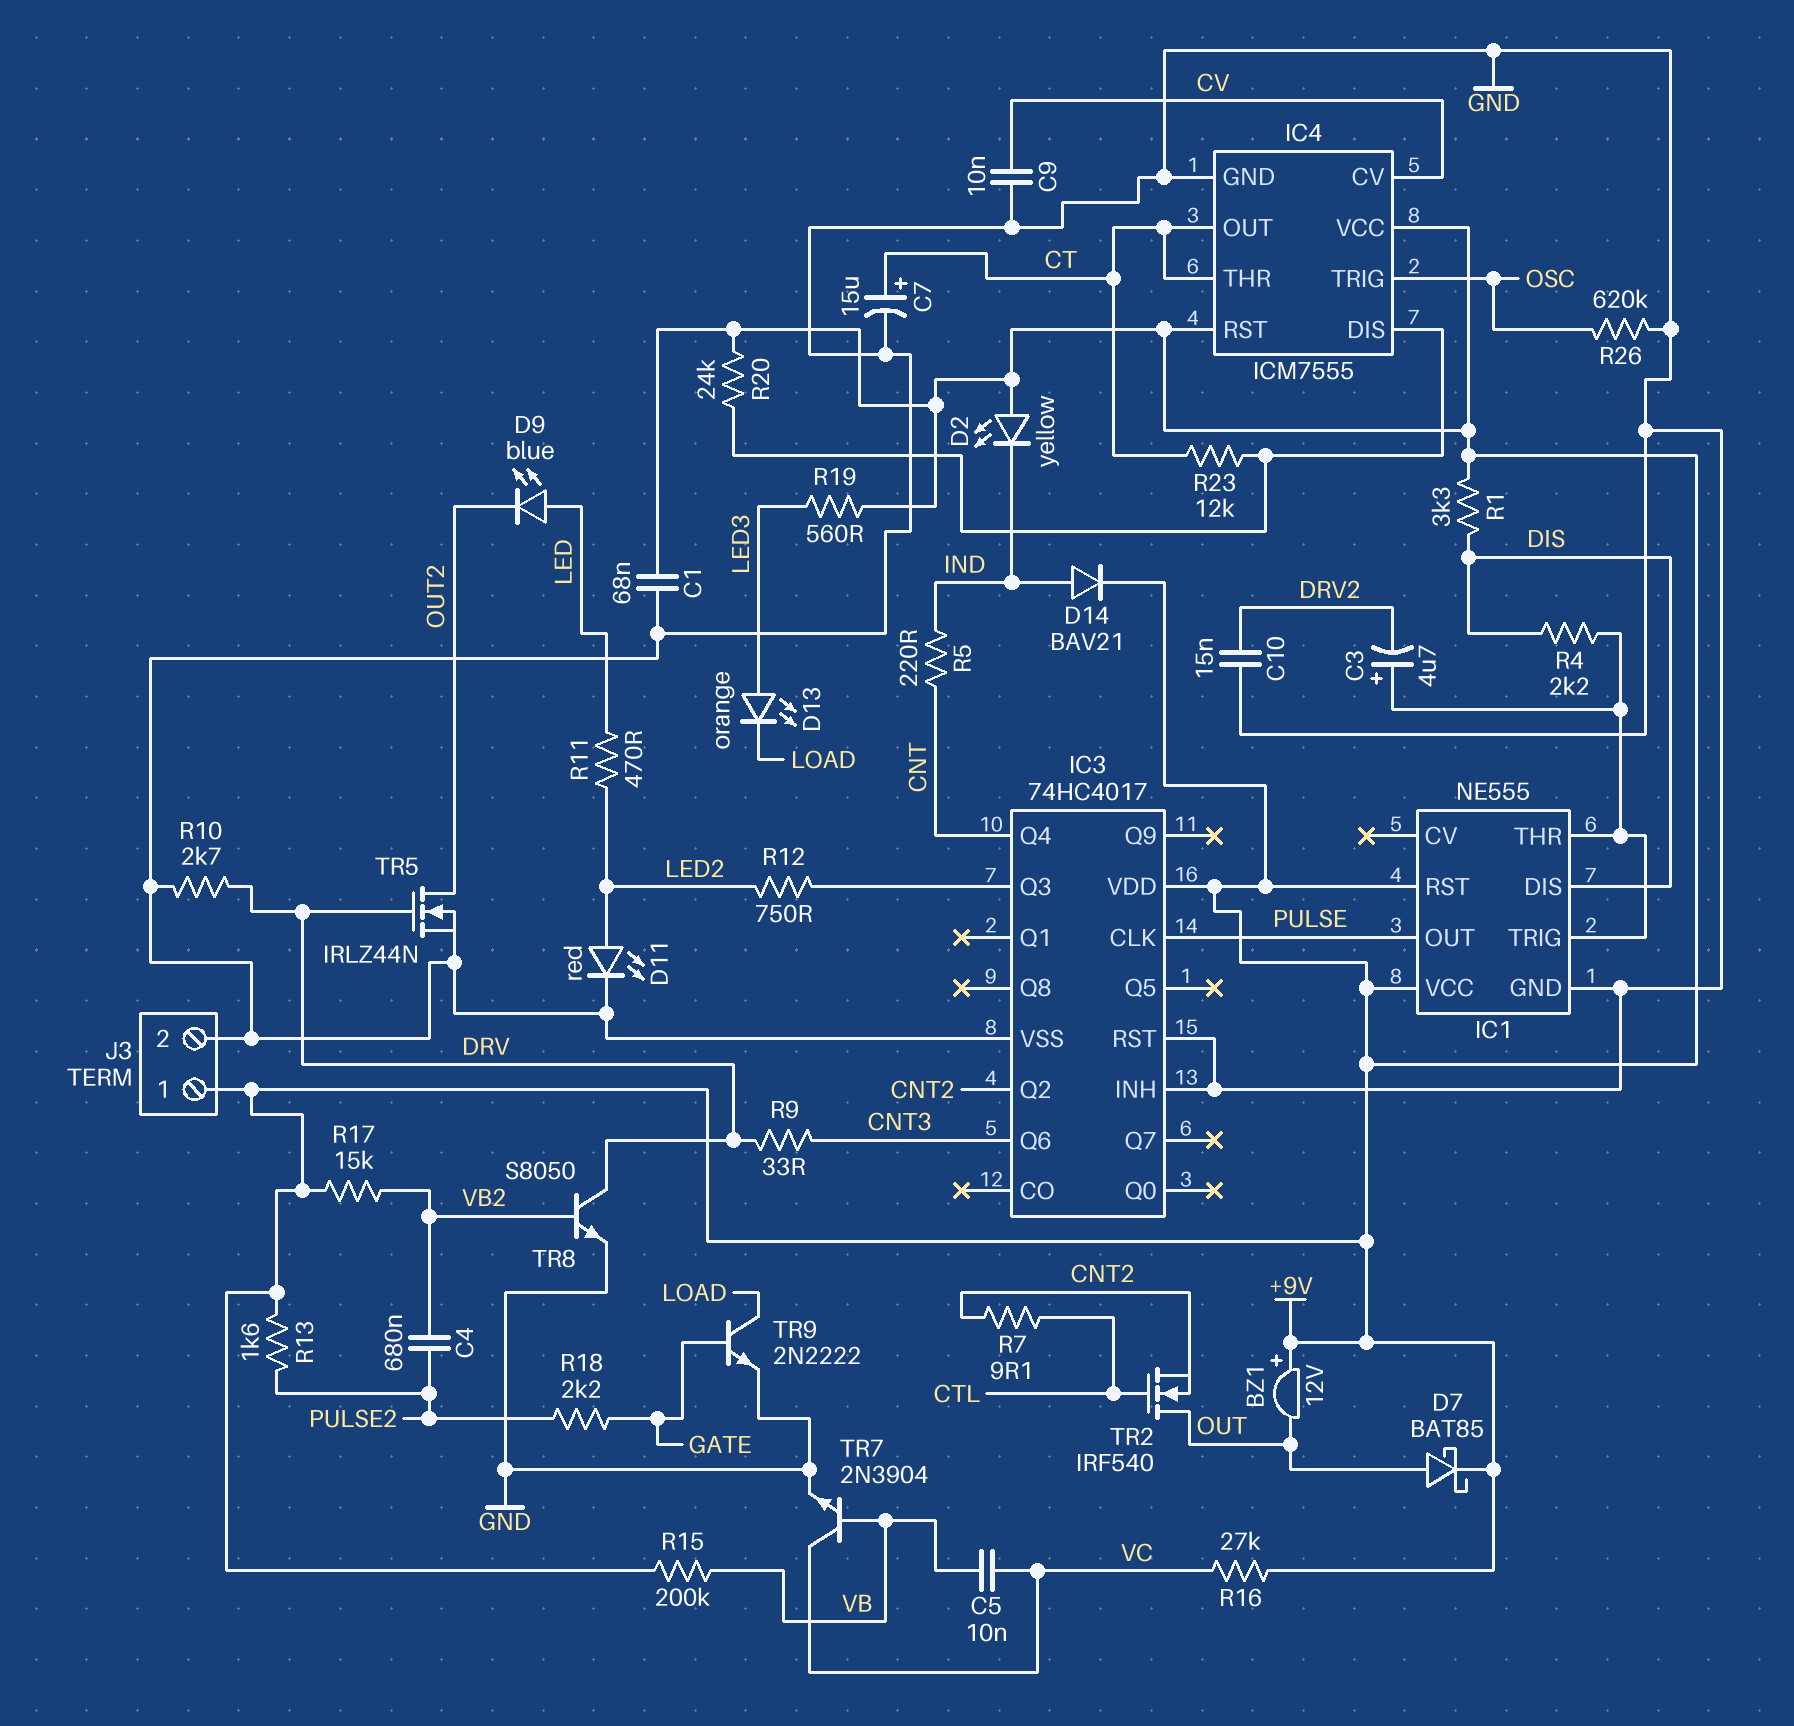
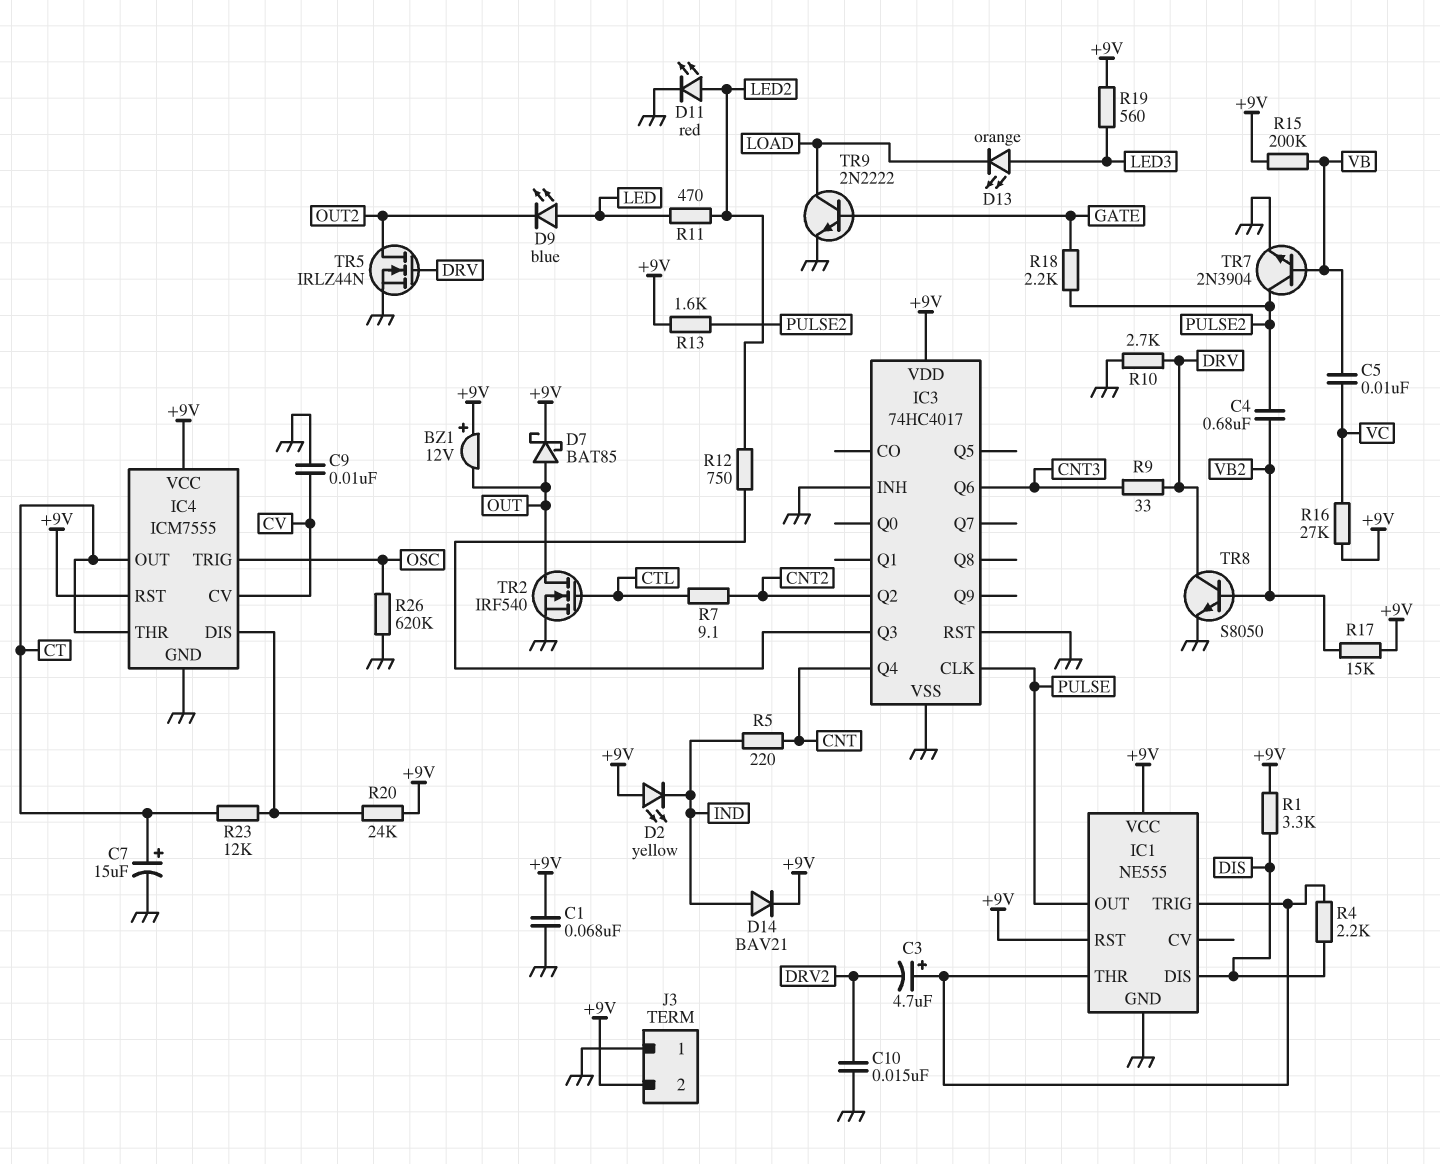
J3 pin 1: +9V -> GND
J3 pin 2: GND -> +9V
TR2: NMOS IRF540 (G CTL, D OUT, S CNT2) -> NMOS IRF540 (G CTL, D OUT, S GND)
TR7: NPN 2N3904 (B VB, C VC, E GND) -> NPN 2N3904 (B VB, C PULSE2, E GND)

